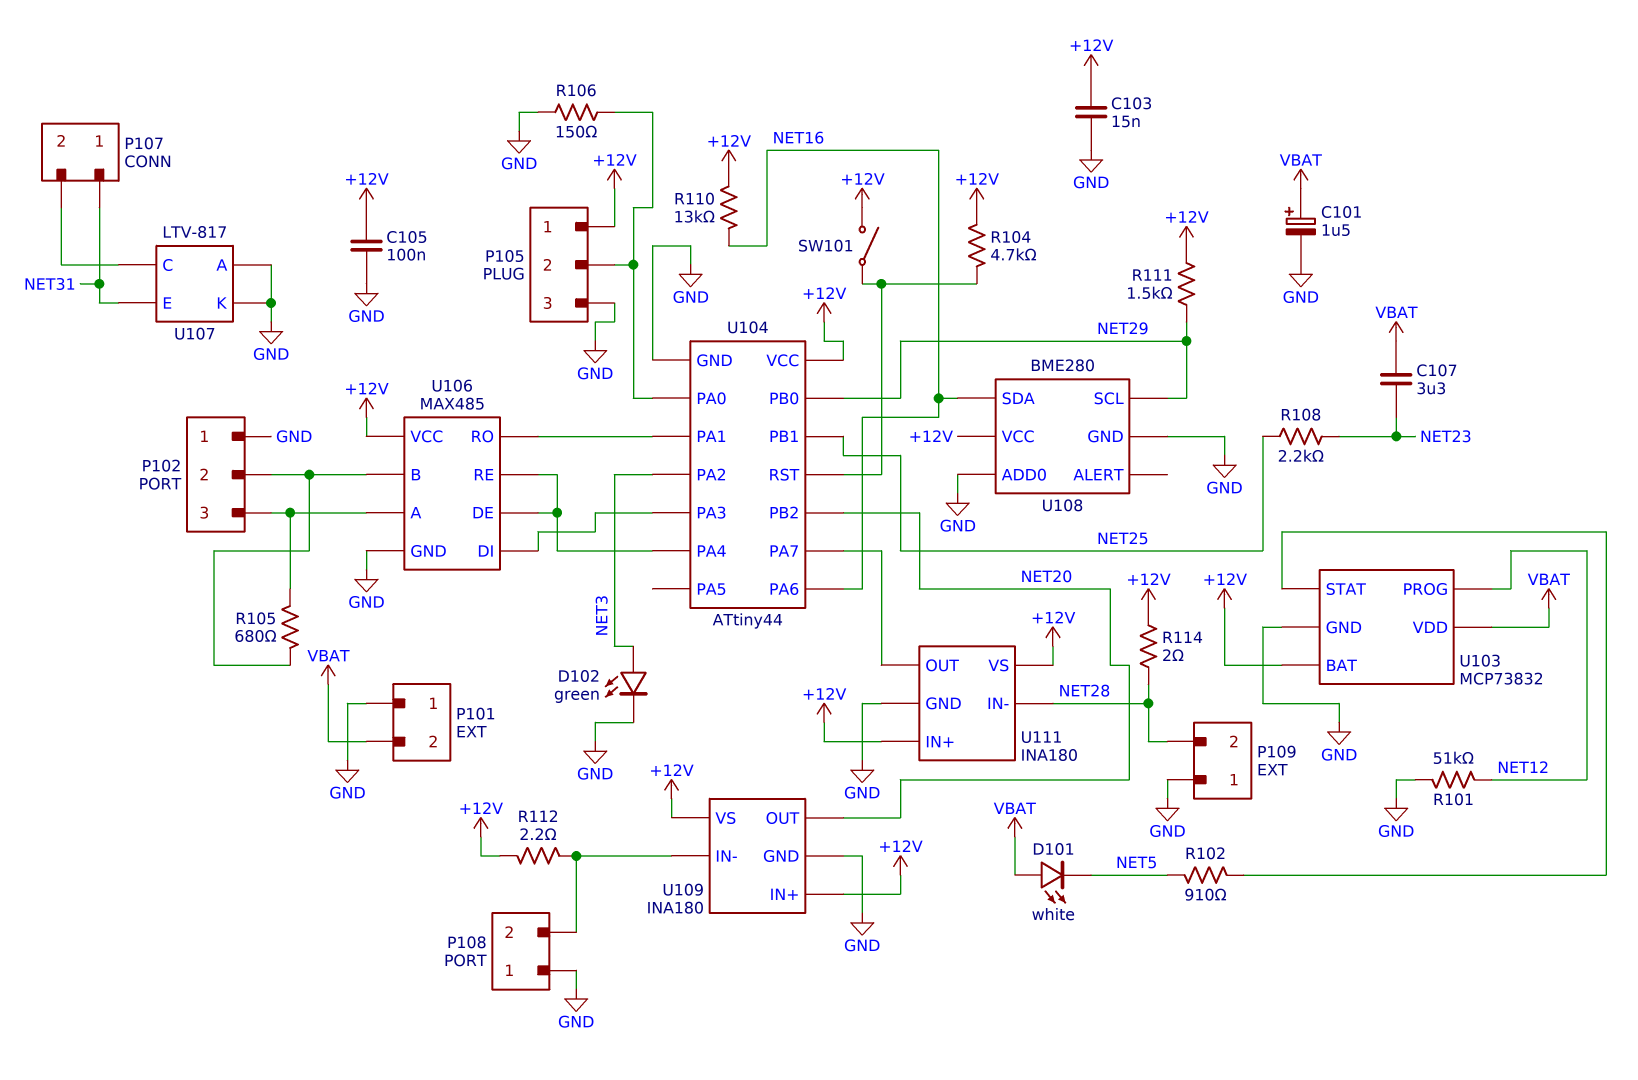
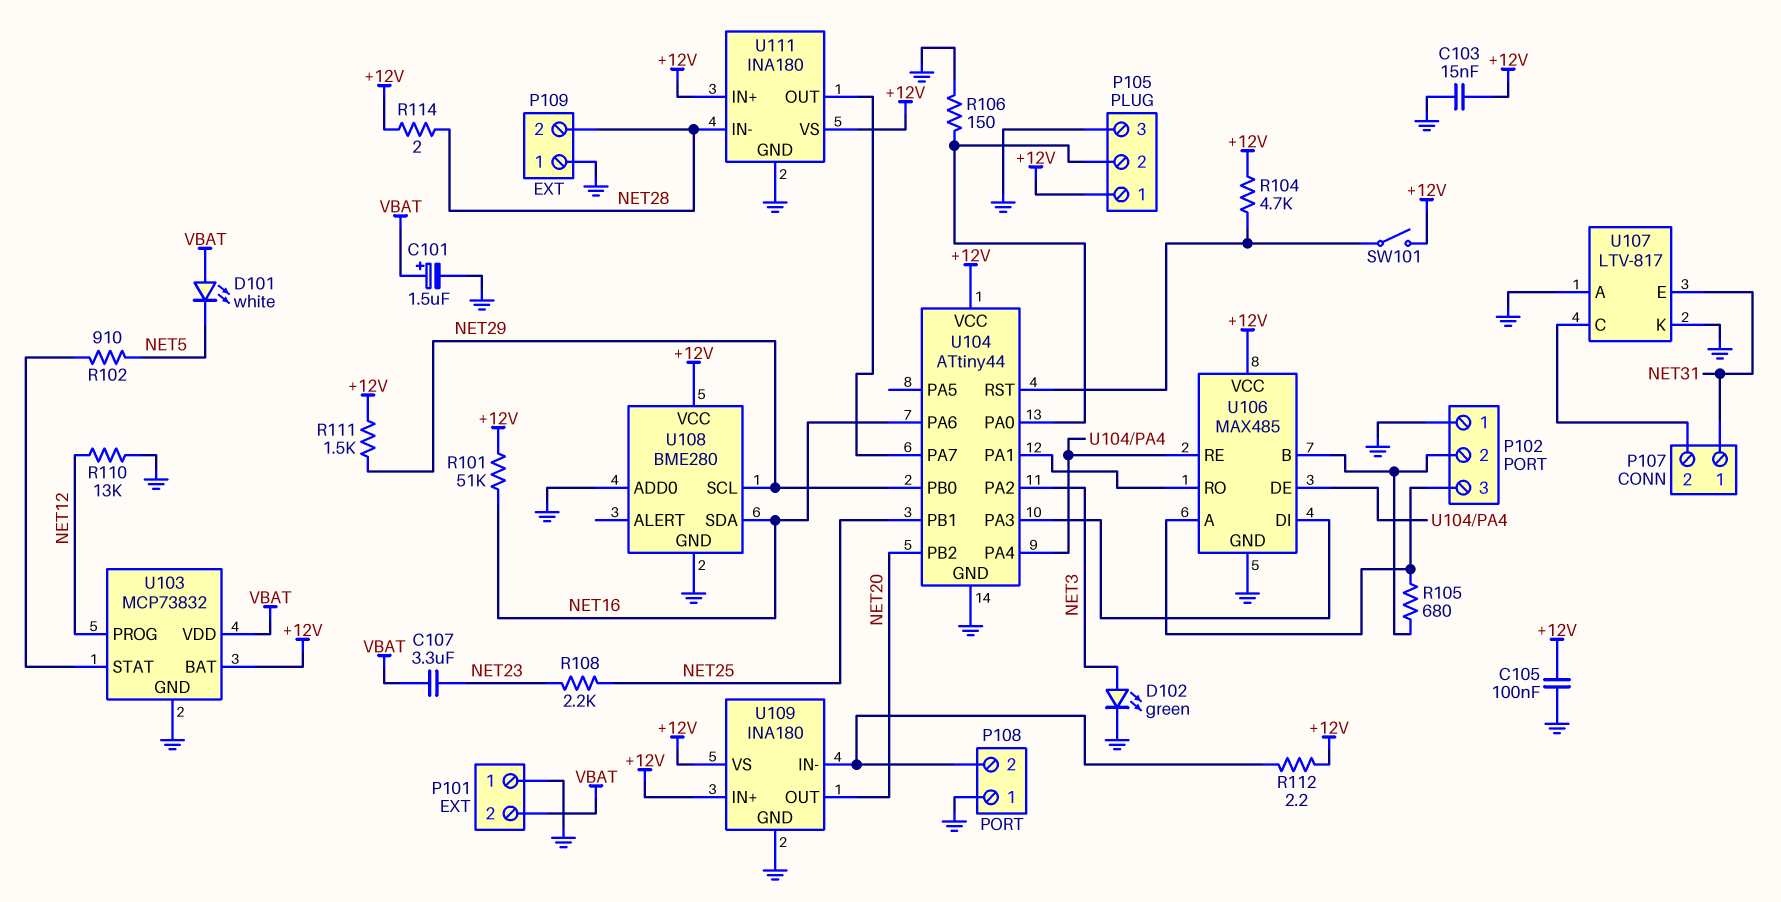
R101: 51k (GND, NET12) -> 51k (+12V, NET16)
R110: 13k (+12V, NET16) -> 13k (GND, NET12)

